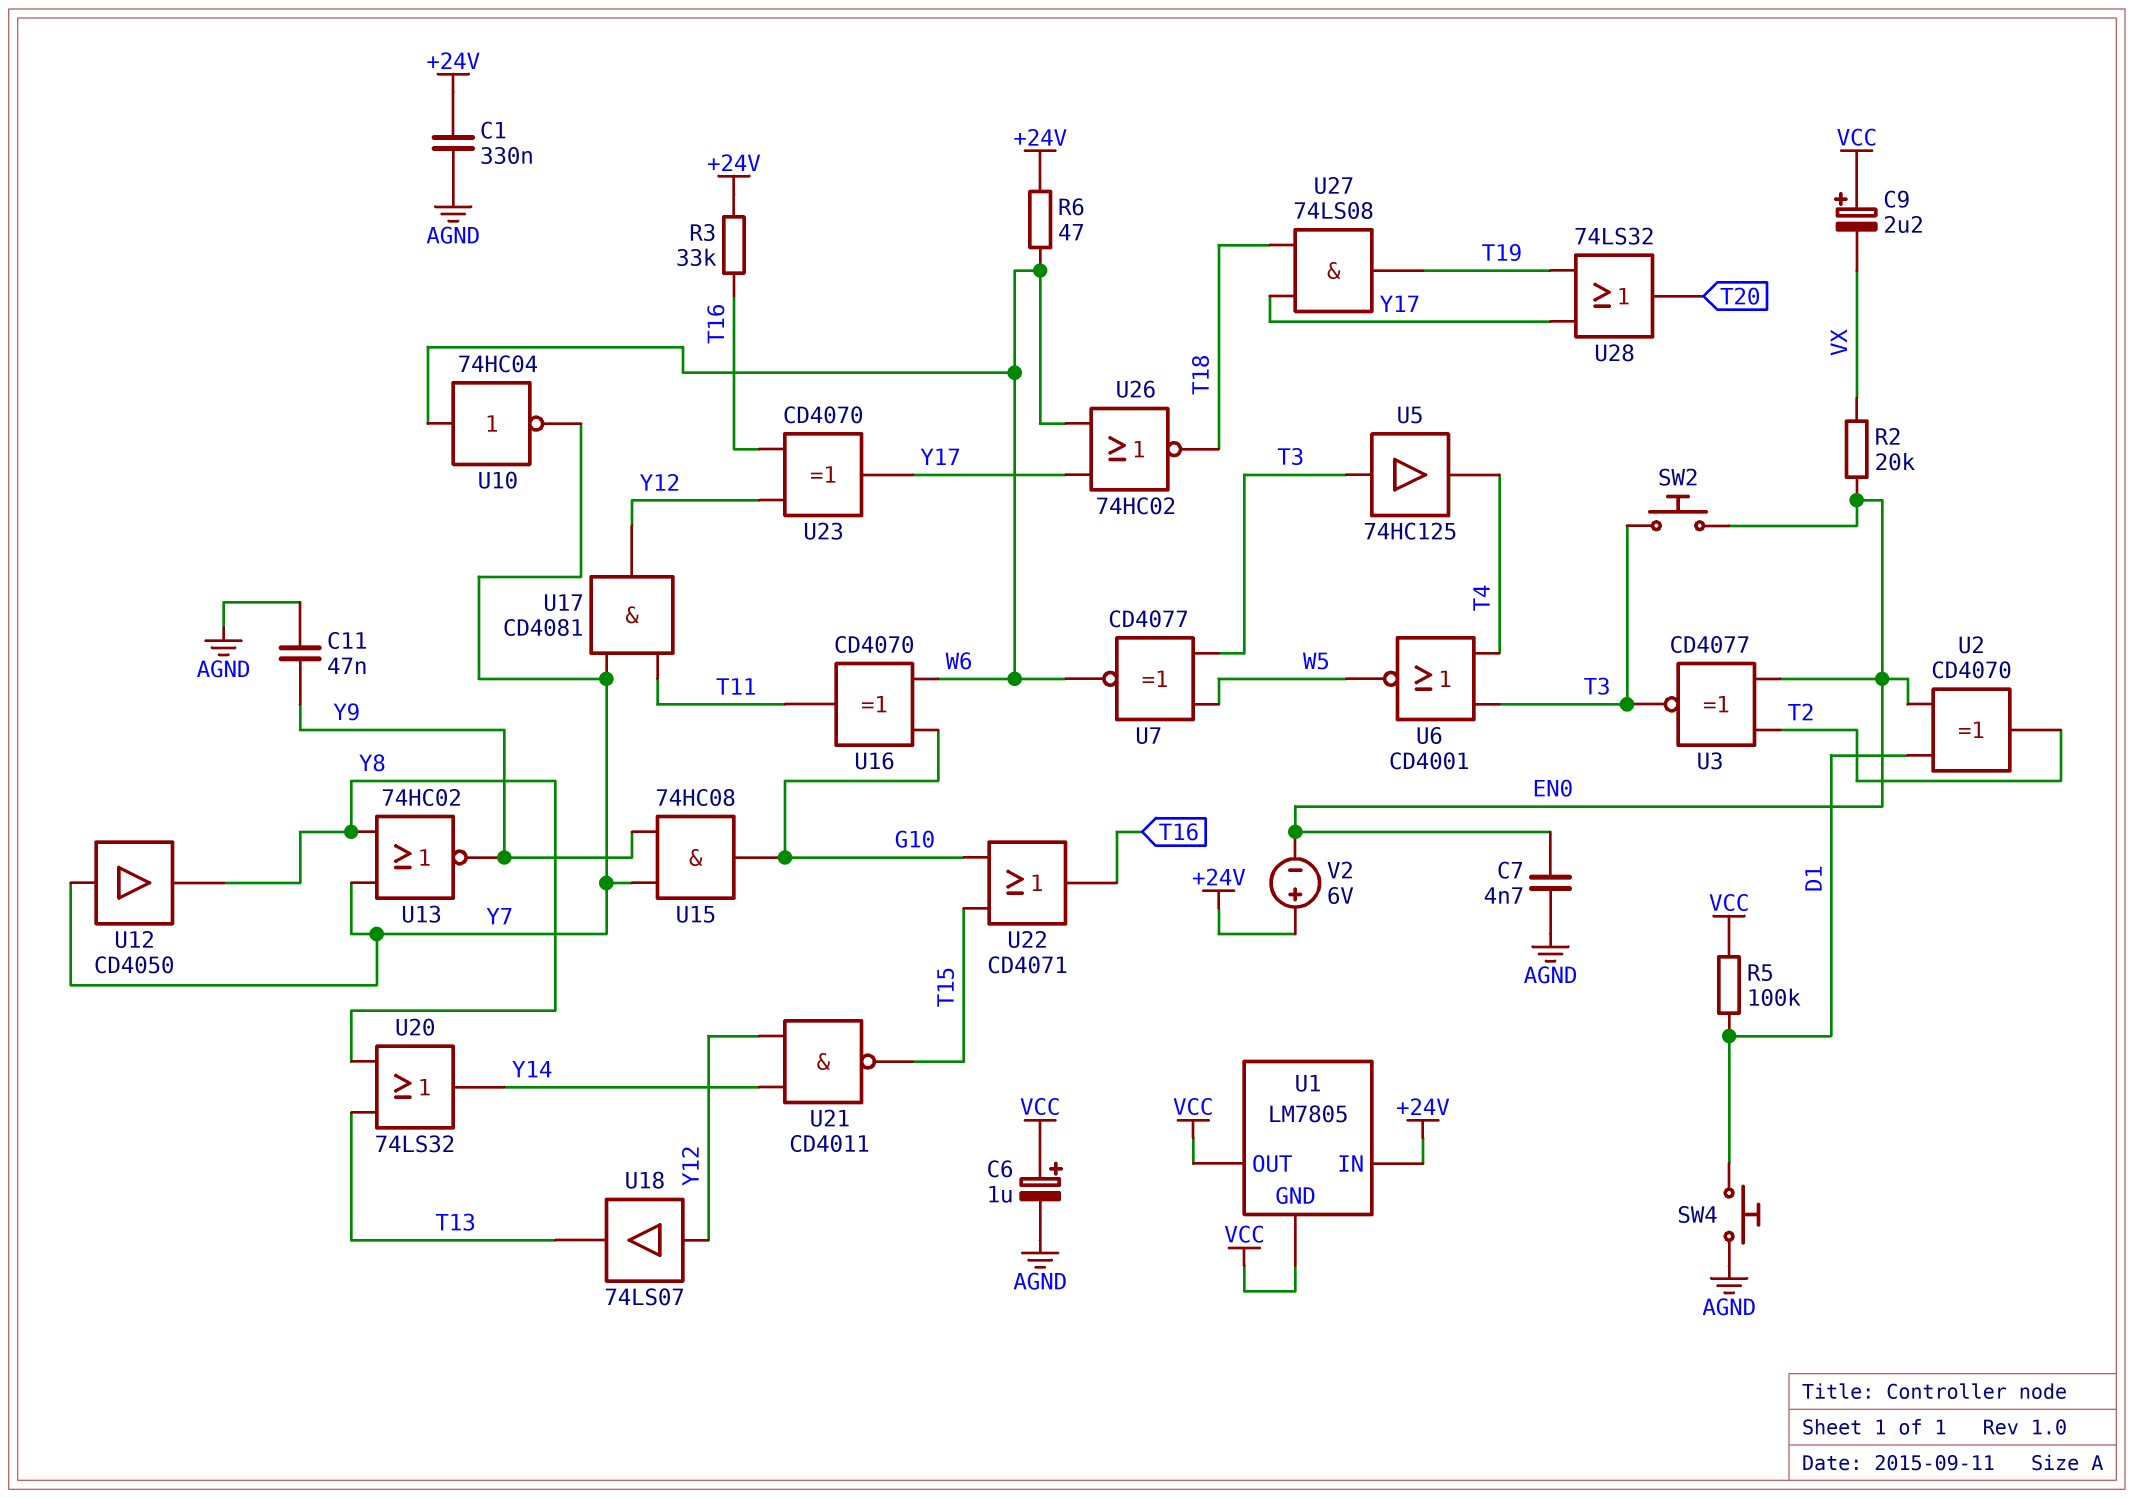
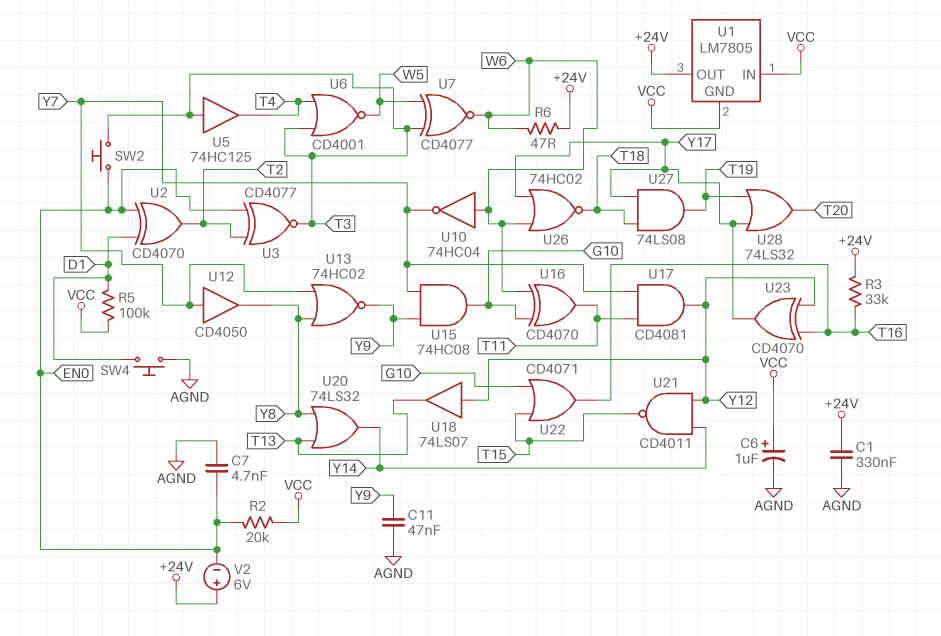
C9: 2.2uF (plus VCC, minus VX) -> none
R2: 20k (EN0, VX) -> 20k (EN0, VCC)
U1 pin IN: +24V -> VCC
U1 pin OUT: VCC -> +24V

